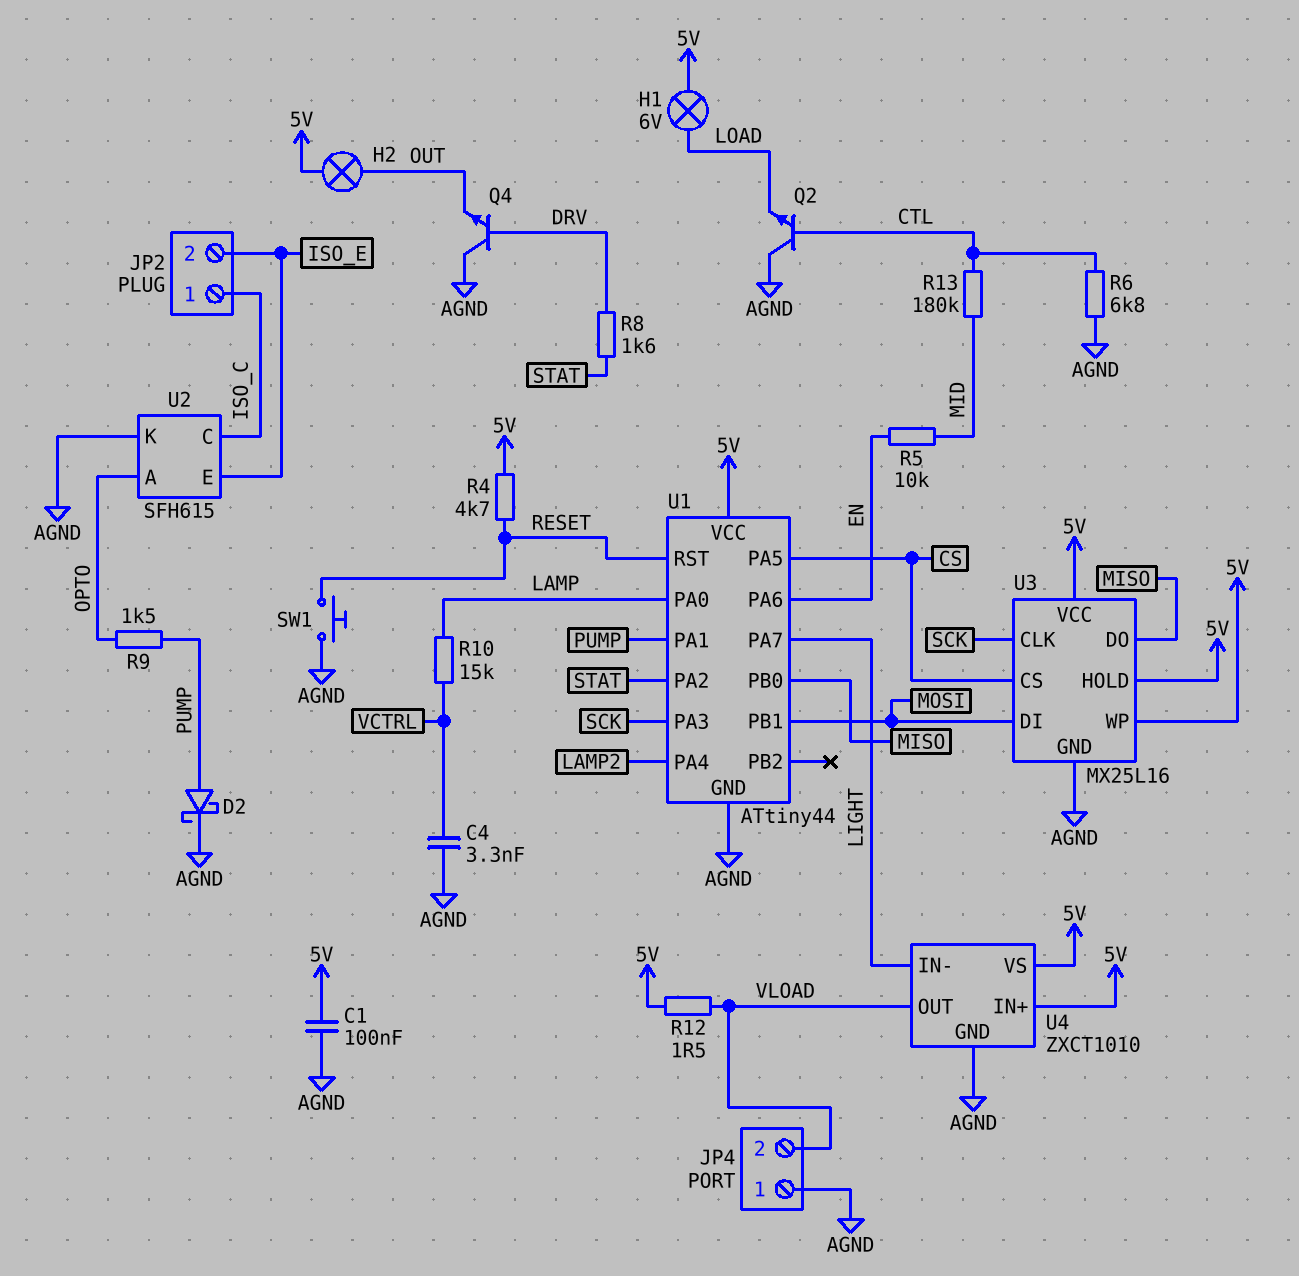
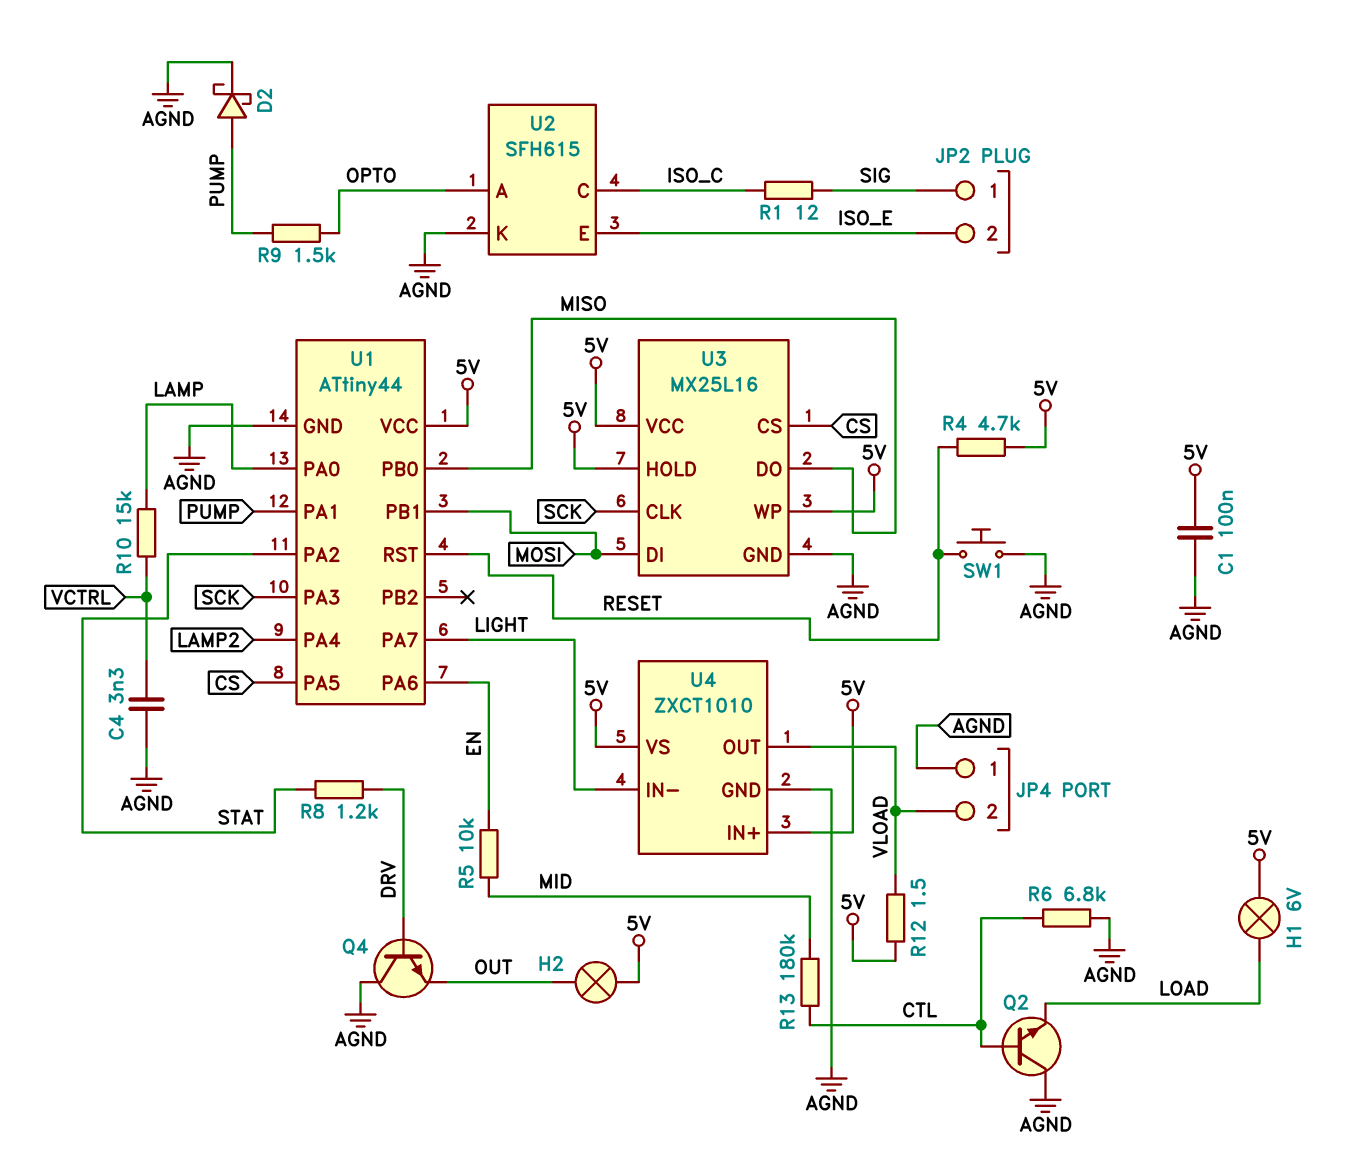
JP2 pin 1: ISO_C -> SIG
R1: none -> 12 (ISO_C, SIG)
R8: 1.6k (DRV, STAT) -> 1.2k (DRV, STAT)

